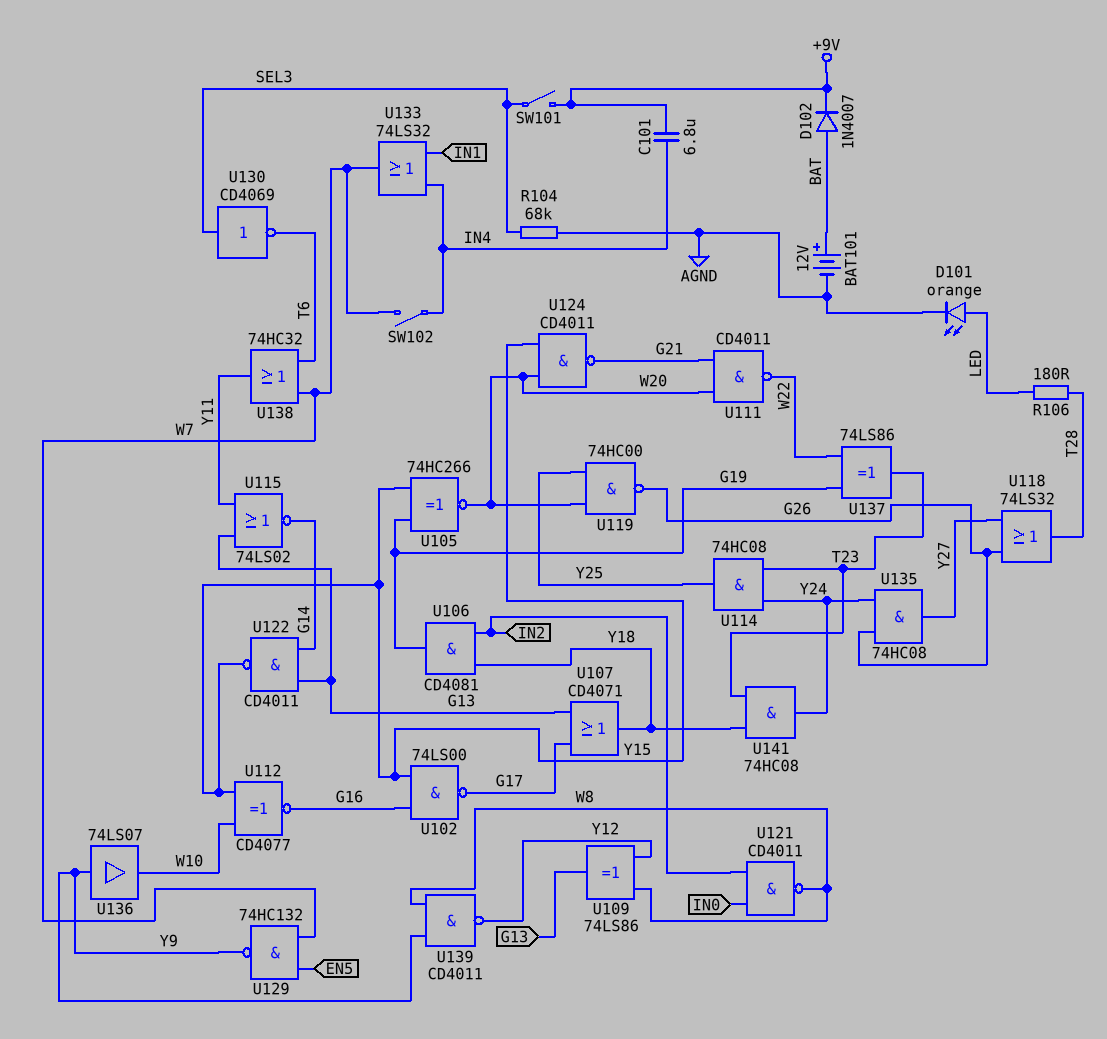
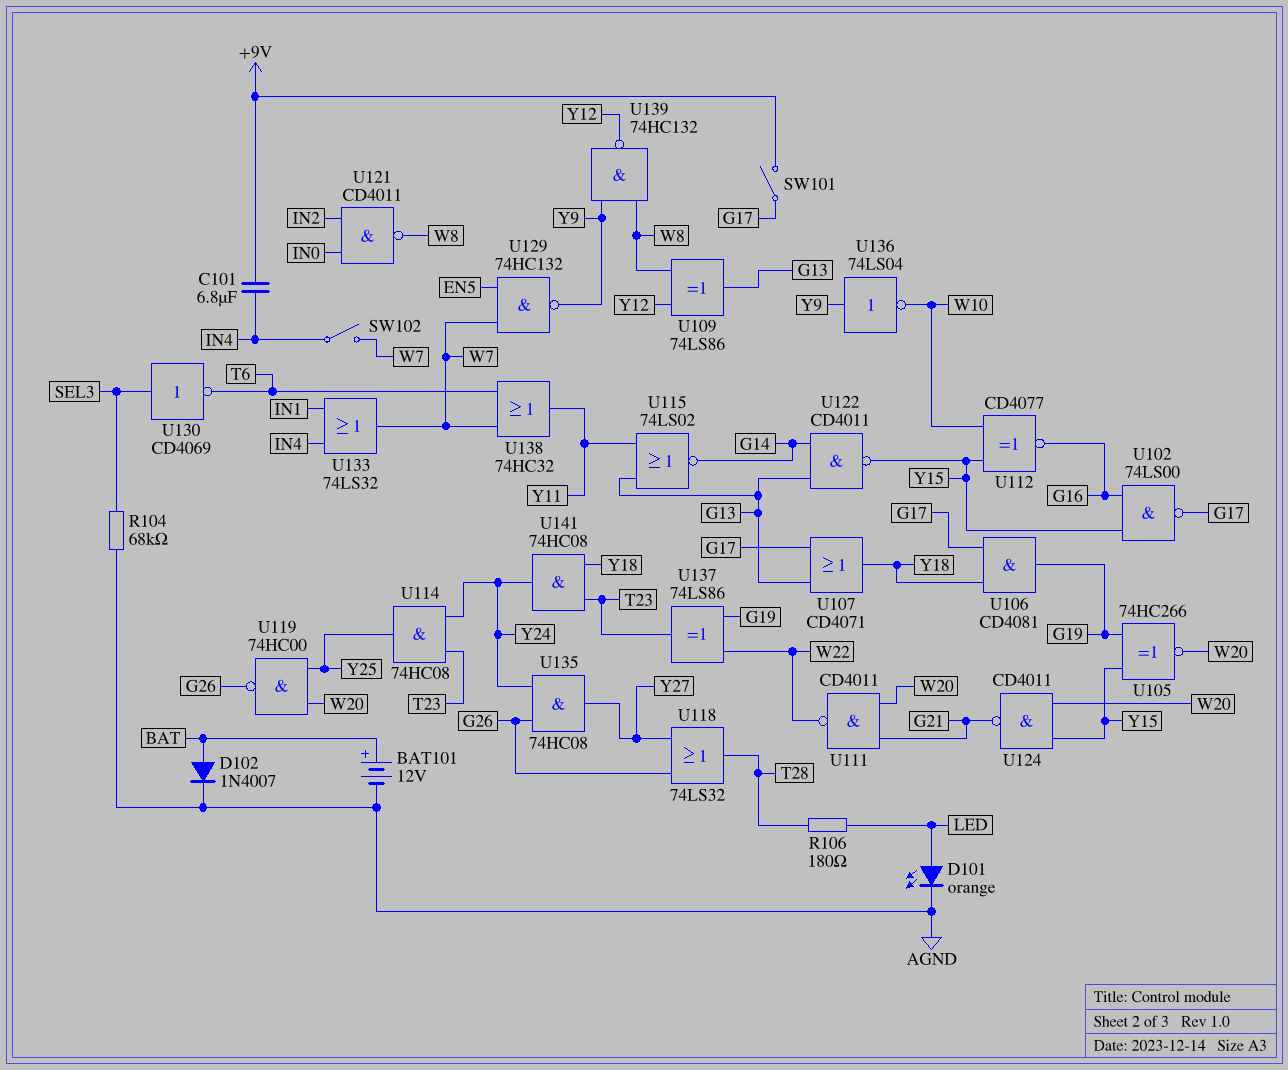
D102: diode 1N4007 (A BAT, K +9V) -> diode 1N4007 (A BAT, K AGND)
SW101: switch (+9V, SEL3) -> switch (+9V, G17)
U106: AND CD4081 (in IN2, in Y18, out G19) -> AND CD4081 (in G17, in Y18, out G19)
U136: buffer 74LS07 (in Y9, out W10) -> NOT 74LS04 (in Y9, out W10)
U139: NAND CD4011 (in W8, in Y9, out Y12) -> NAND 74HC132 (in W8, in Y9, out Y12)

